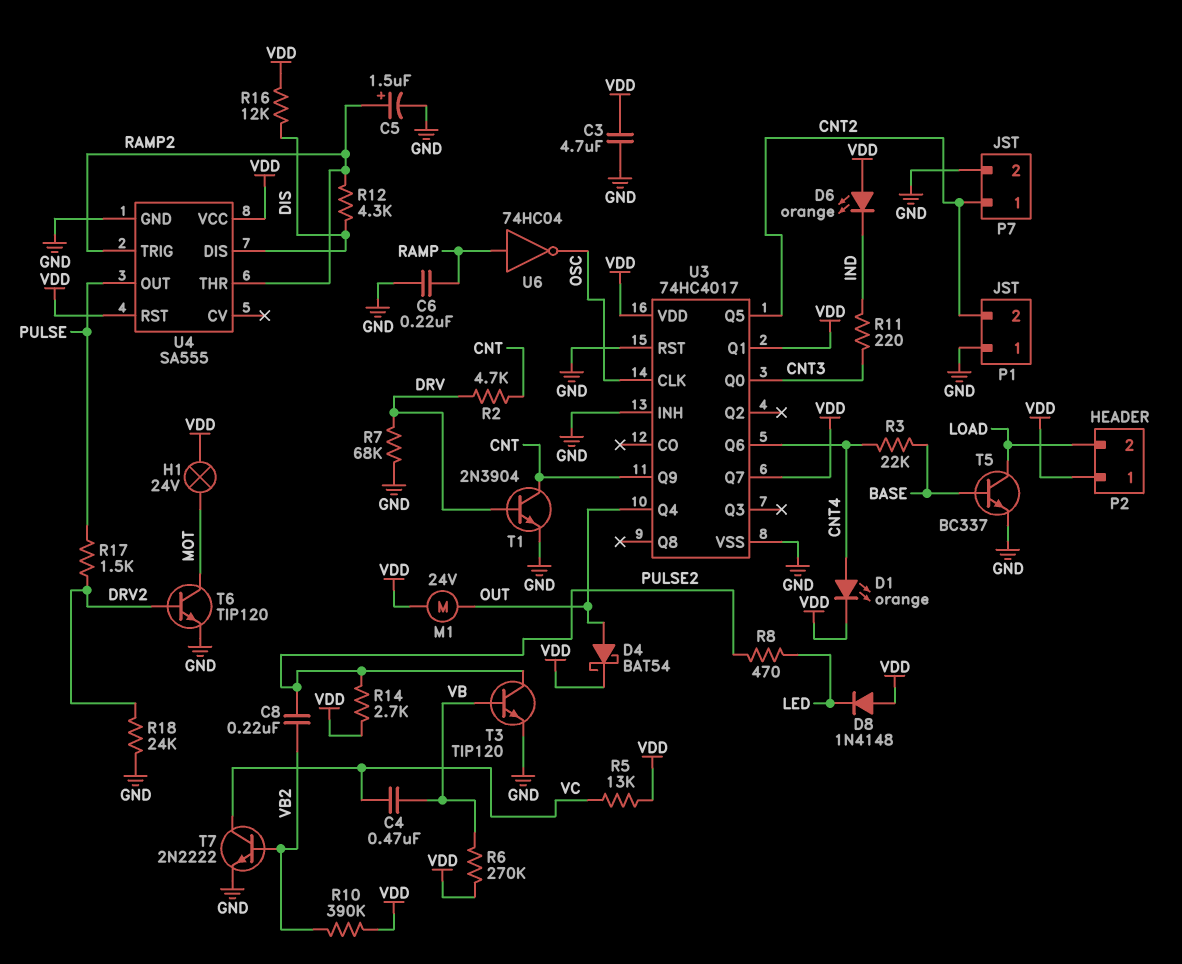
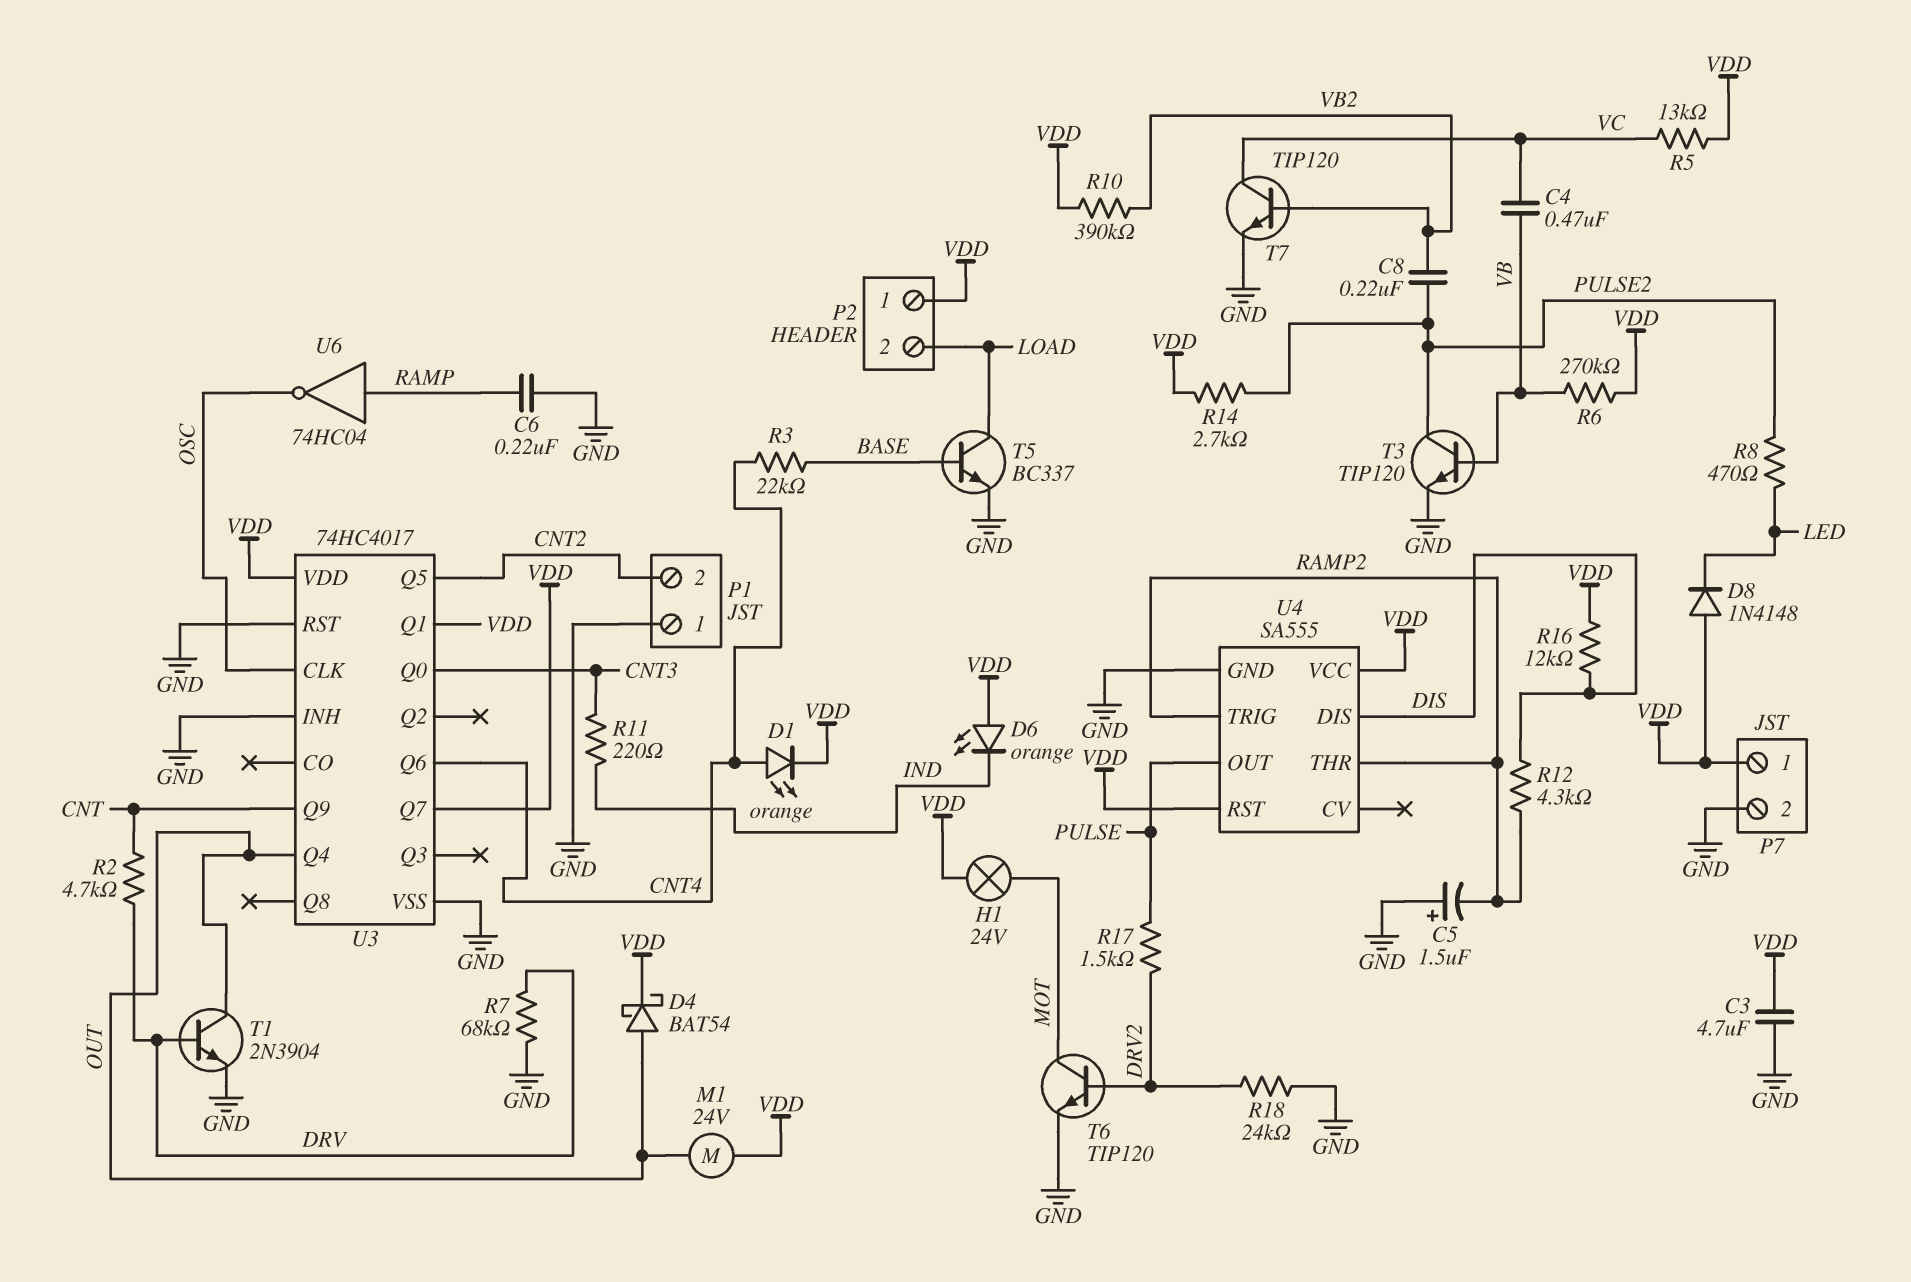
C5: 1.5uF (plus RAMP2, minus GND) -> 1.5uF (plus GND, minus RAMP2)
P7 pin 1: CNT2 -> VDD
T1: NPN 2N3904 (B DRV, C CNT, E GND) -> NPN 2N3904 (B DRV, C OUT, E GND)
T7: NPN 2N2222 (B VB2, C VC, E GND) -> NPN TIP120 (B VB2, C VC, E GND)

